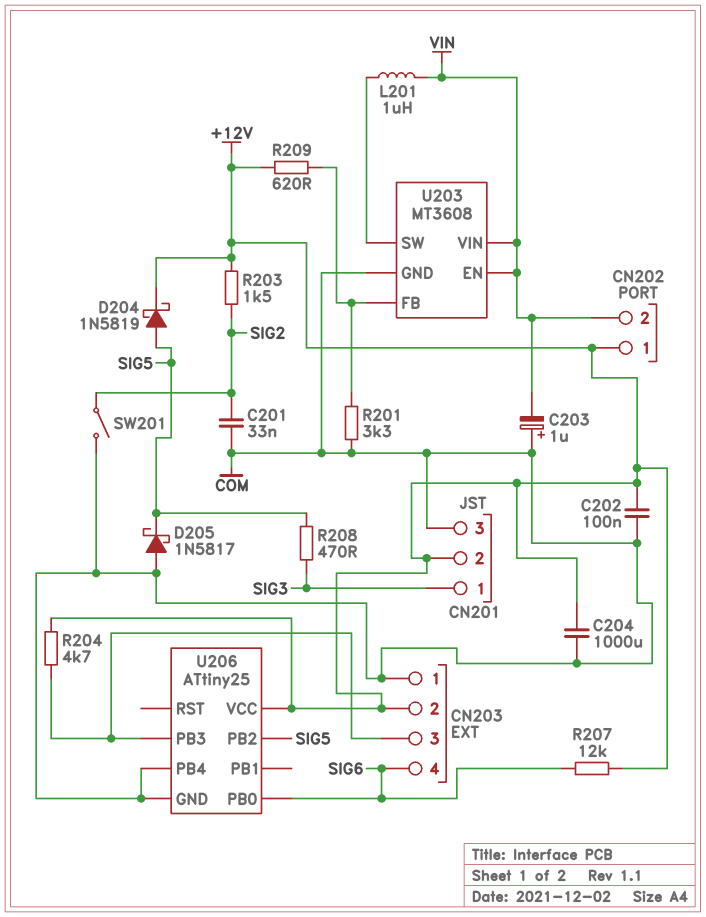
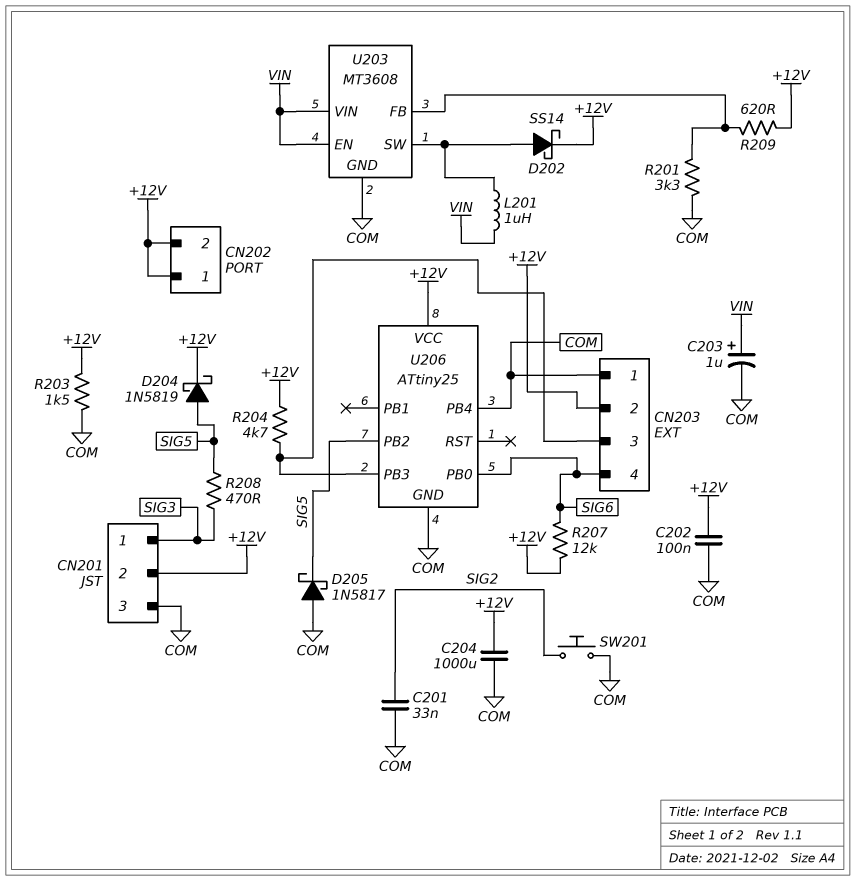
C203: 1uF (plus COM, minus VIN) -> 1uF (plus VIN, minus COM)
CN202 pin 2: VIN -> +12V
D202: none -> schottky SS14 (A U203/SW, K +12V)
R203: 1.5k (+12V, SIG2) -> 1.5k (+12V, COM)
SW201: switch (COM, SIG2) -> button (COM, SIG2)

